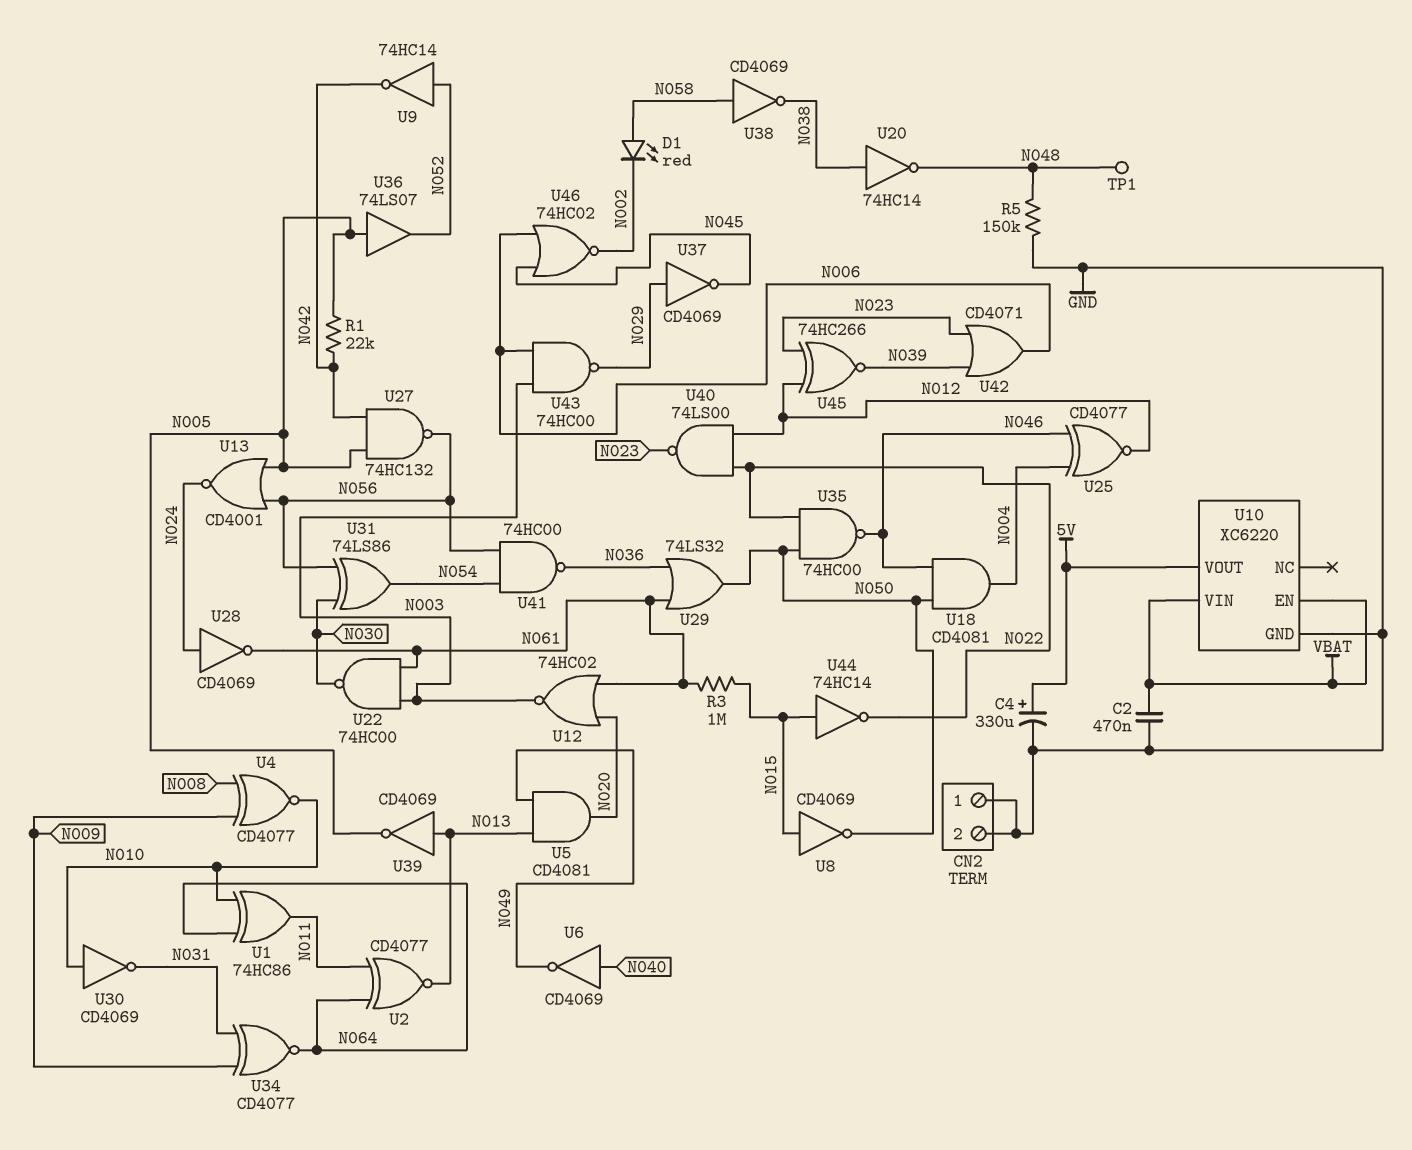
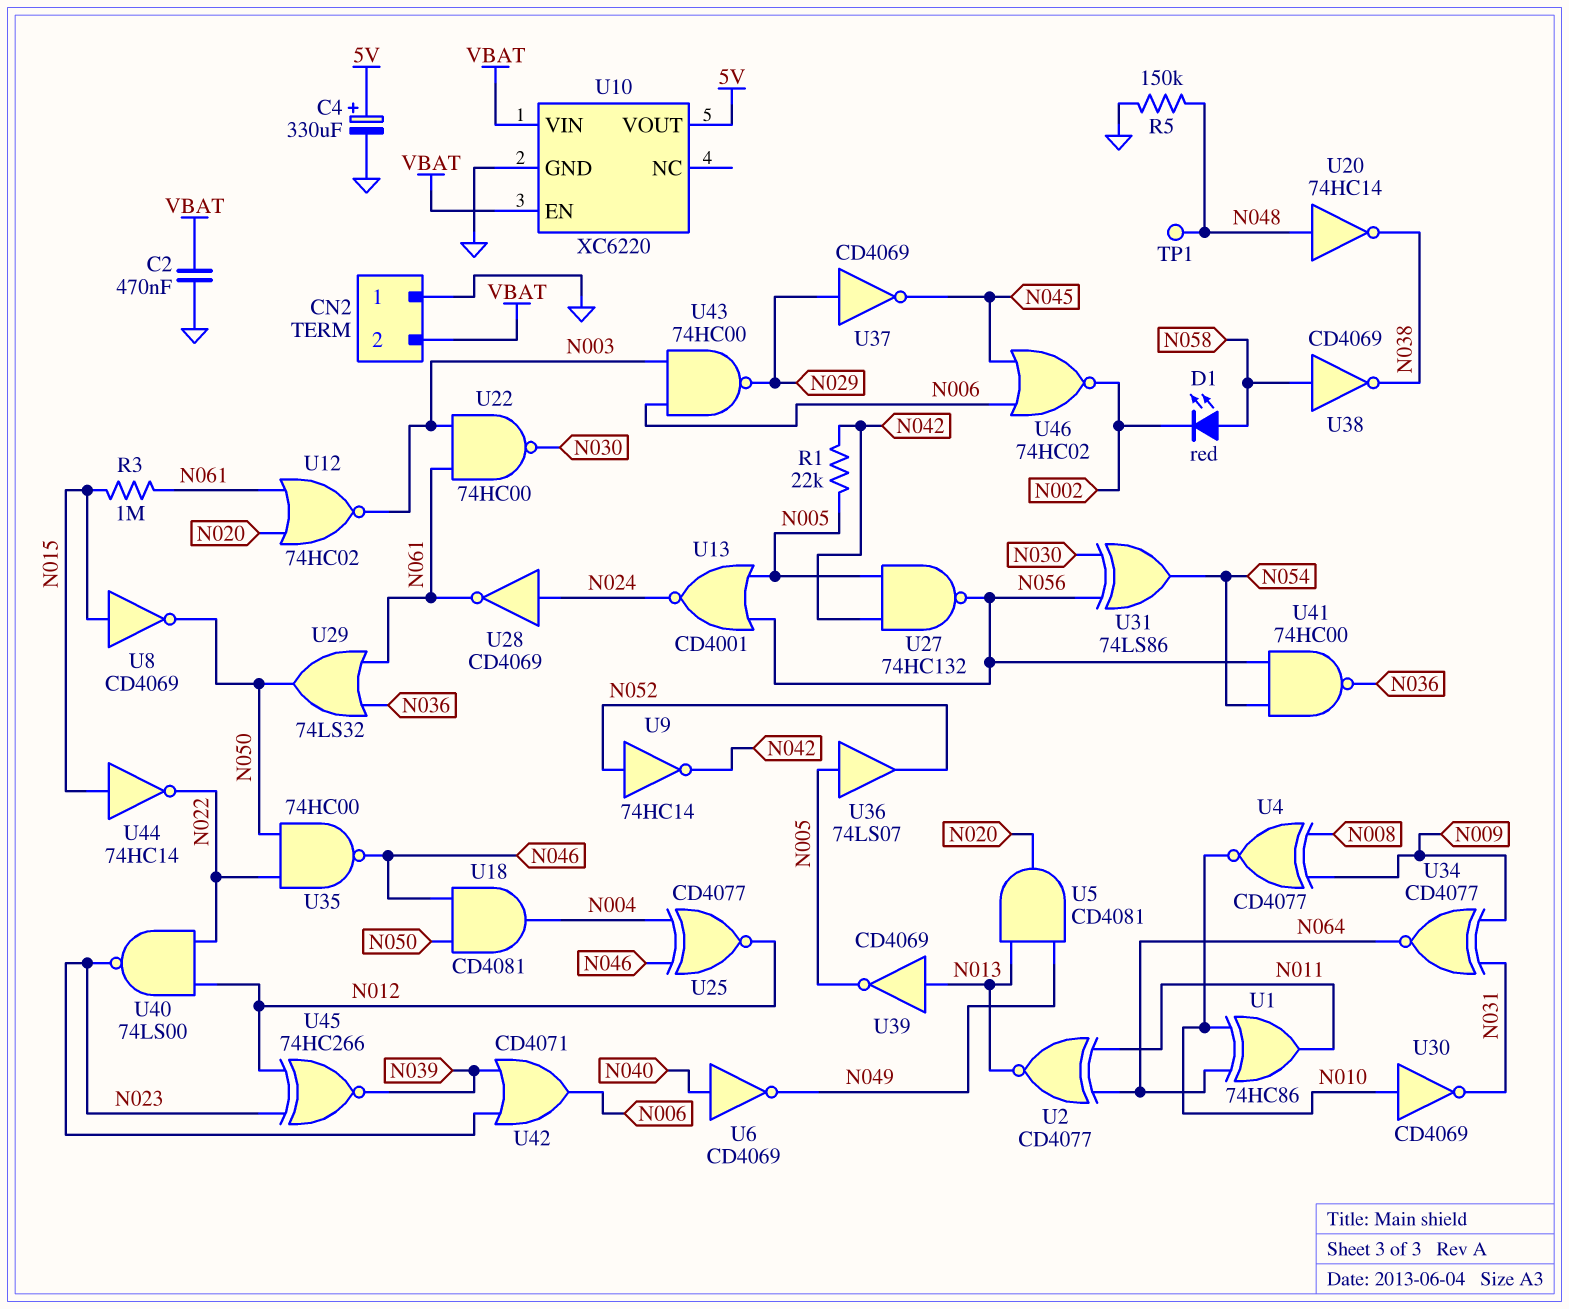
CN2 pin 2: GND -> VBAT
U20: NOT 74HC14 (in N038, out N048) -> NOT 74HC14 (in N048, out N038)

